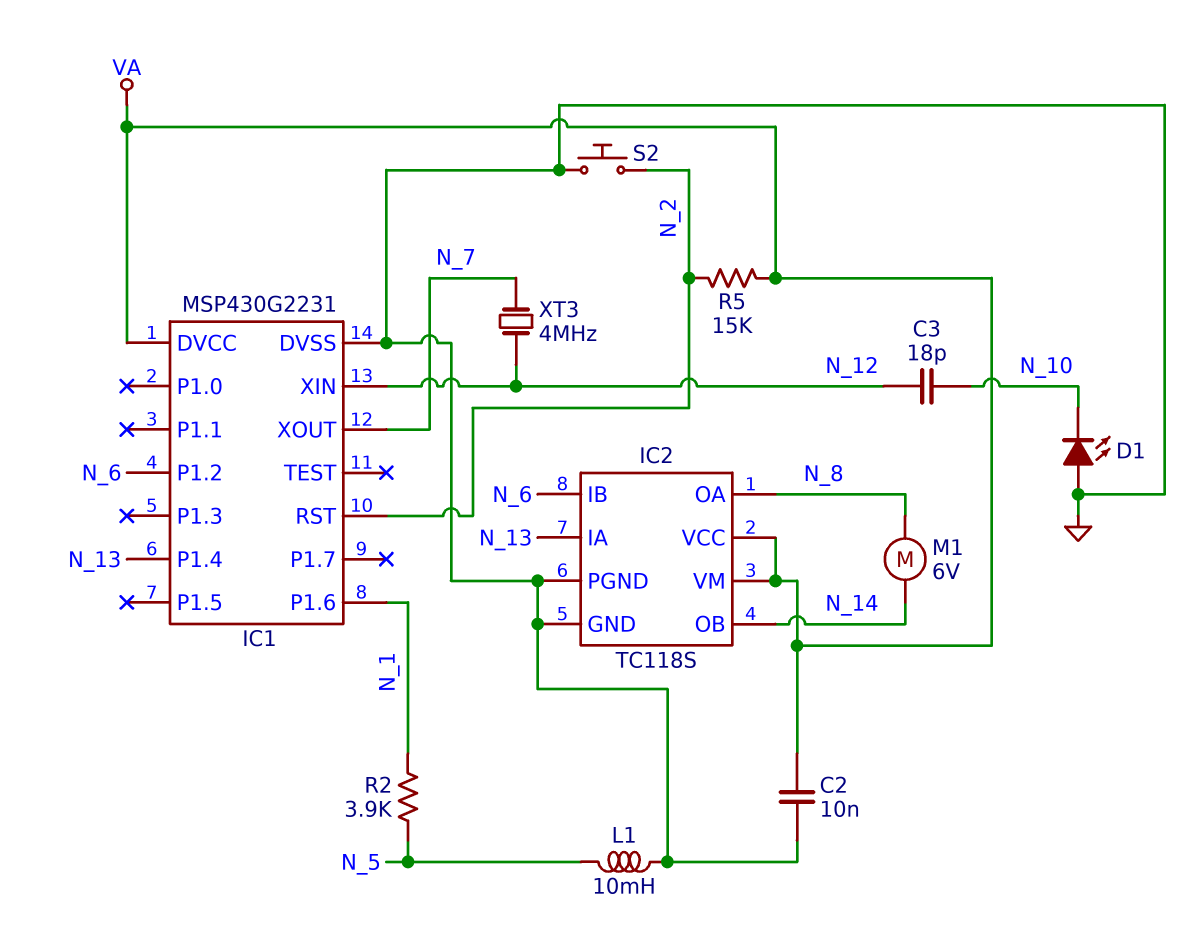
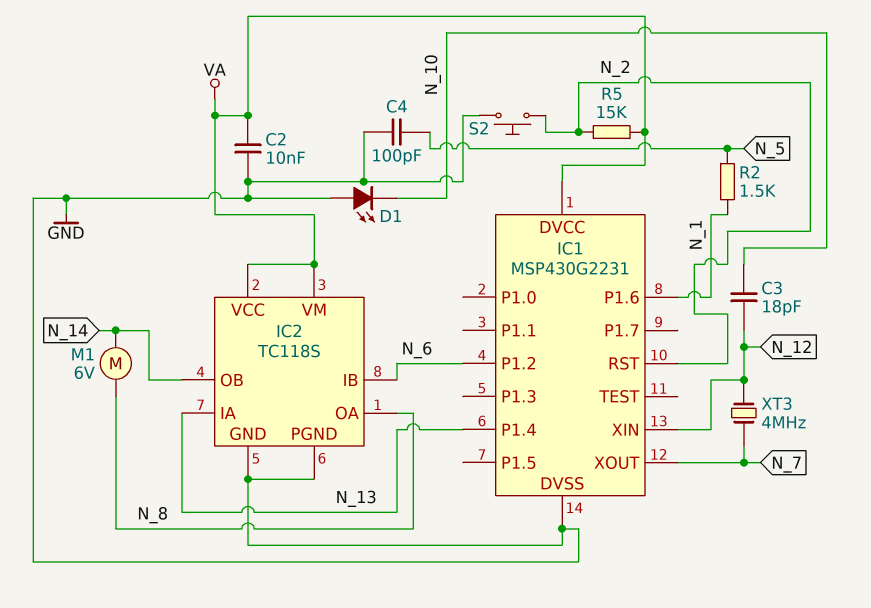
C4: none -> 100pF (GND, N_5)
L1: 10mH (GND, N_5) -> none
R2: 3.9k (N_1, N_5) -> 1.5k (N_1, N_5)

